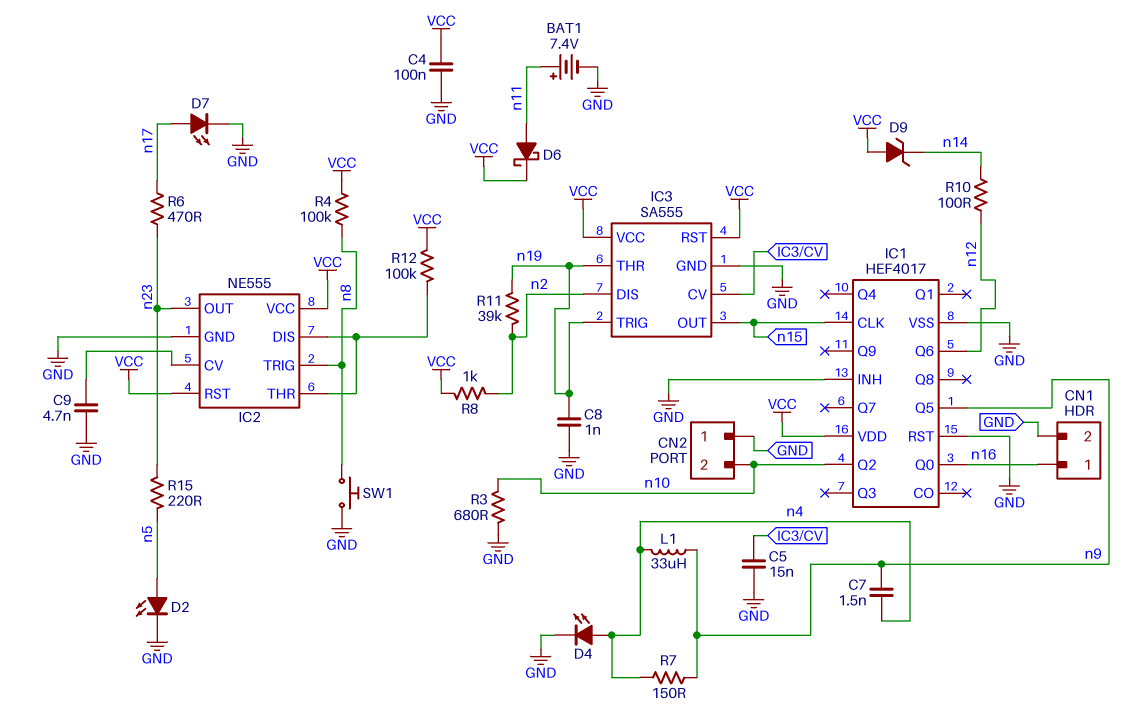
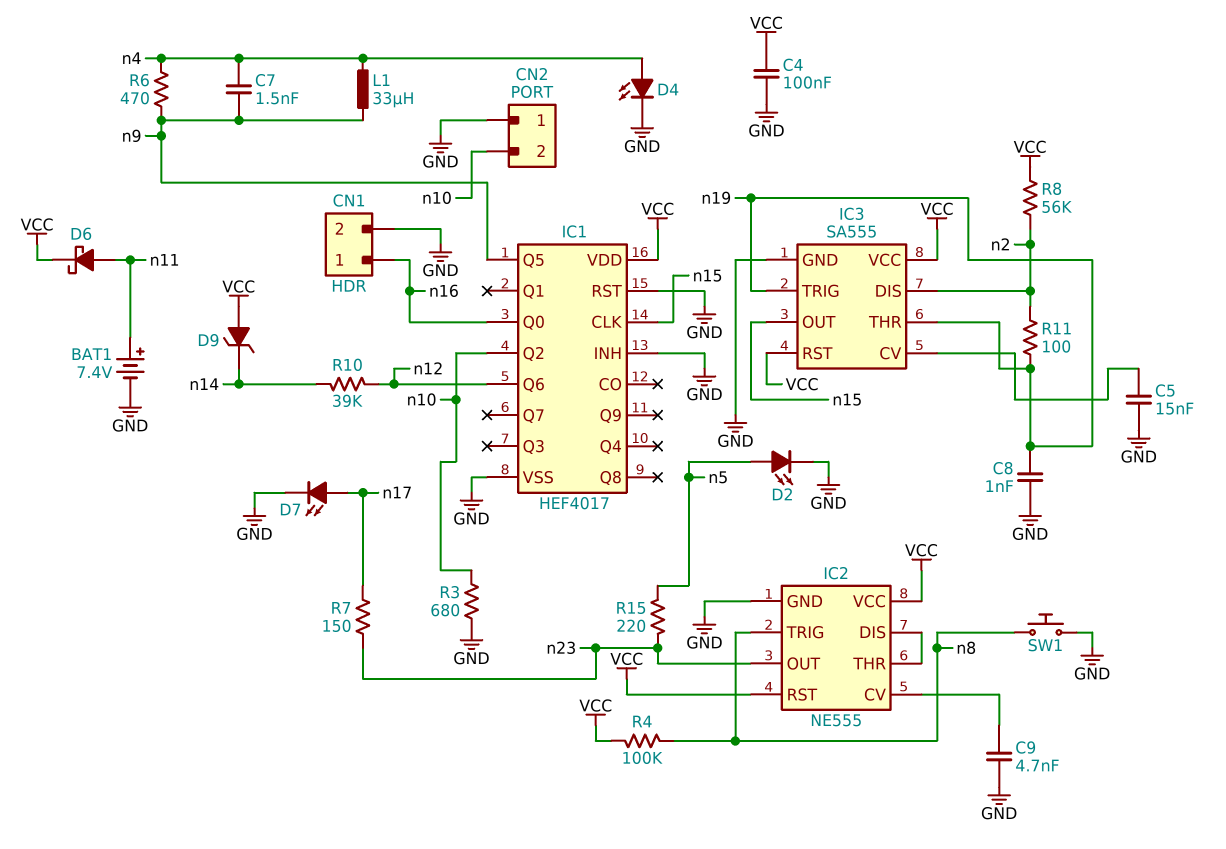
R6: 470 (n17, n23) -> 470 (n4, n9)
R7: 150 (n4, n9) -> 150 (n17, n23)
R8: 1k (VCC, n2) -> 56k (VCC, n2)
R10: 100 (n12, n14) -> 39k (n12, n14)
R11: 39k (n2, n19) -> 100 (n2, n19)
R12: 100k (IC2/DIS, VCC) -> none

